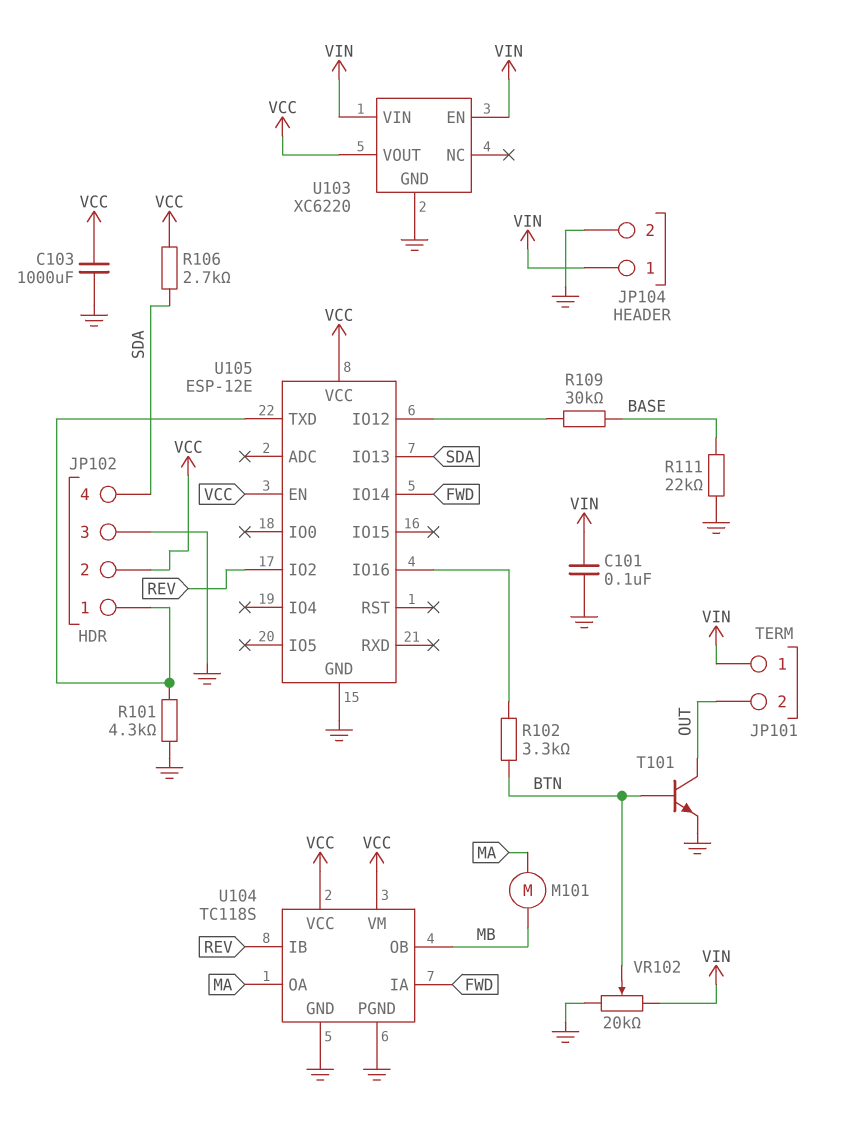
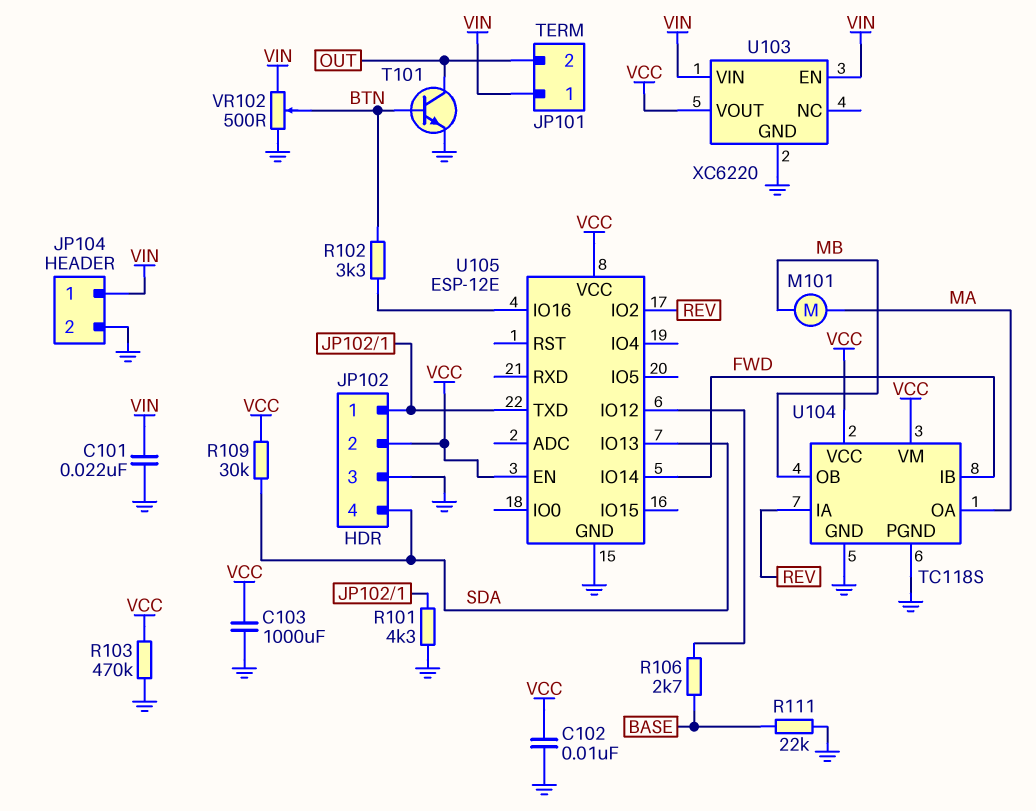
C101: 100nF (GND, VIN) -> 22nF (GND, VIN)
C102: none -> 10nF (GND, VCC)
R103: none -> 470k (GND, VCC)
R106: 2.7k (SDA, VCC) -> 2.7k (BASE, U105/IO12)
R109: 30k (BASE, U105/IO12) -> 30k (SDA, VCC)
U104 pin IA: FWD -> REV
U104 pin IB: REV -> FWD
VR102: 20k (GND, VIN, wiper BTN) -> 500 (GND, VIN, wiper BTN)

